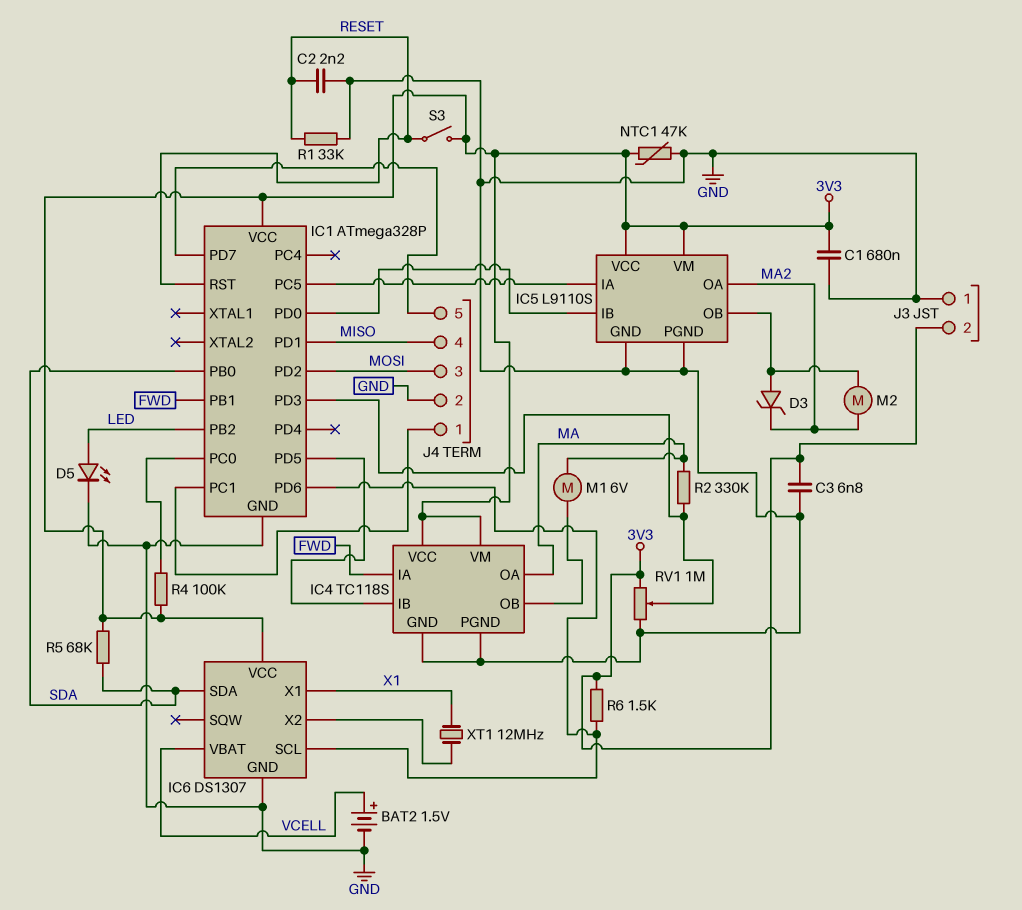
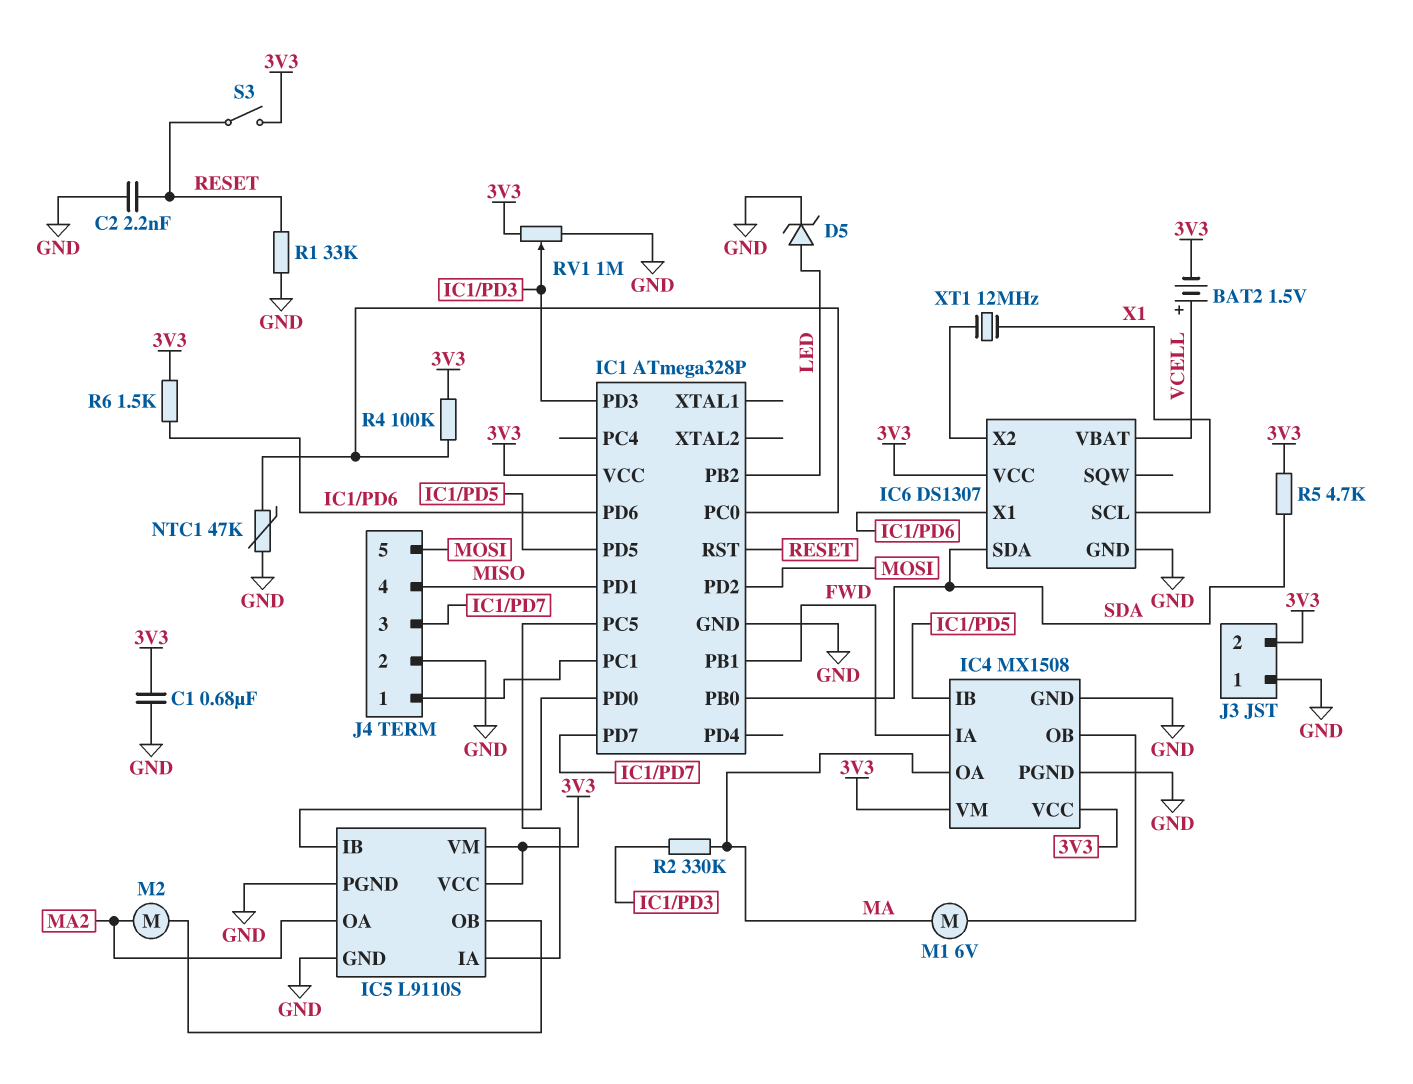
BAT2: 1.5V (plus VCELL, minus GND) -> 1.5V (plus VCELL, minus 3V3)
C3: 6.8nF (3V3, GND) -> none
D3: zener (A IC5/OB, K MA2) -> none
D5: LED (A LED, K GND) -> zener (A LED, K GND)
IC4: TC118S -> MX1508
IC6 pin SCL: IC1/PD6 -> X1
IC6 pin X1: X1 -> IC1/PD6
J4 pin 3: MOSI -> IC1/PD7
J4 pin 5: IC1/PD7 -> MOSI
NTC1: 47k (3V3, GND) -> 47k (GND, IC1/PC0)
R5: 68k (3V3, SDA) -> 4.7k (3V3, SDA)

